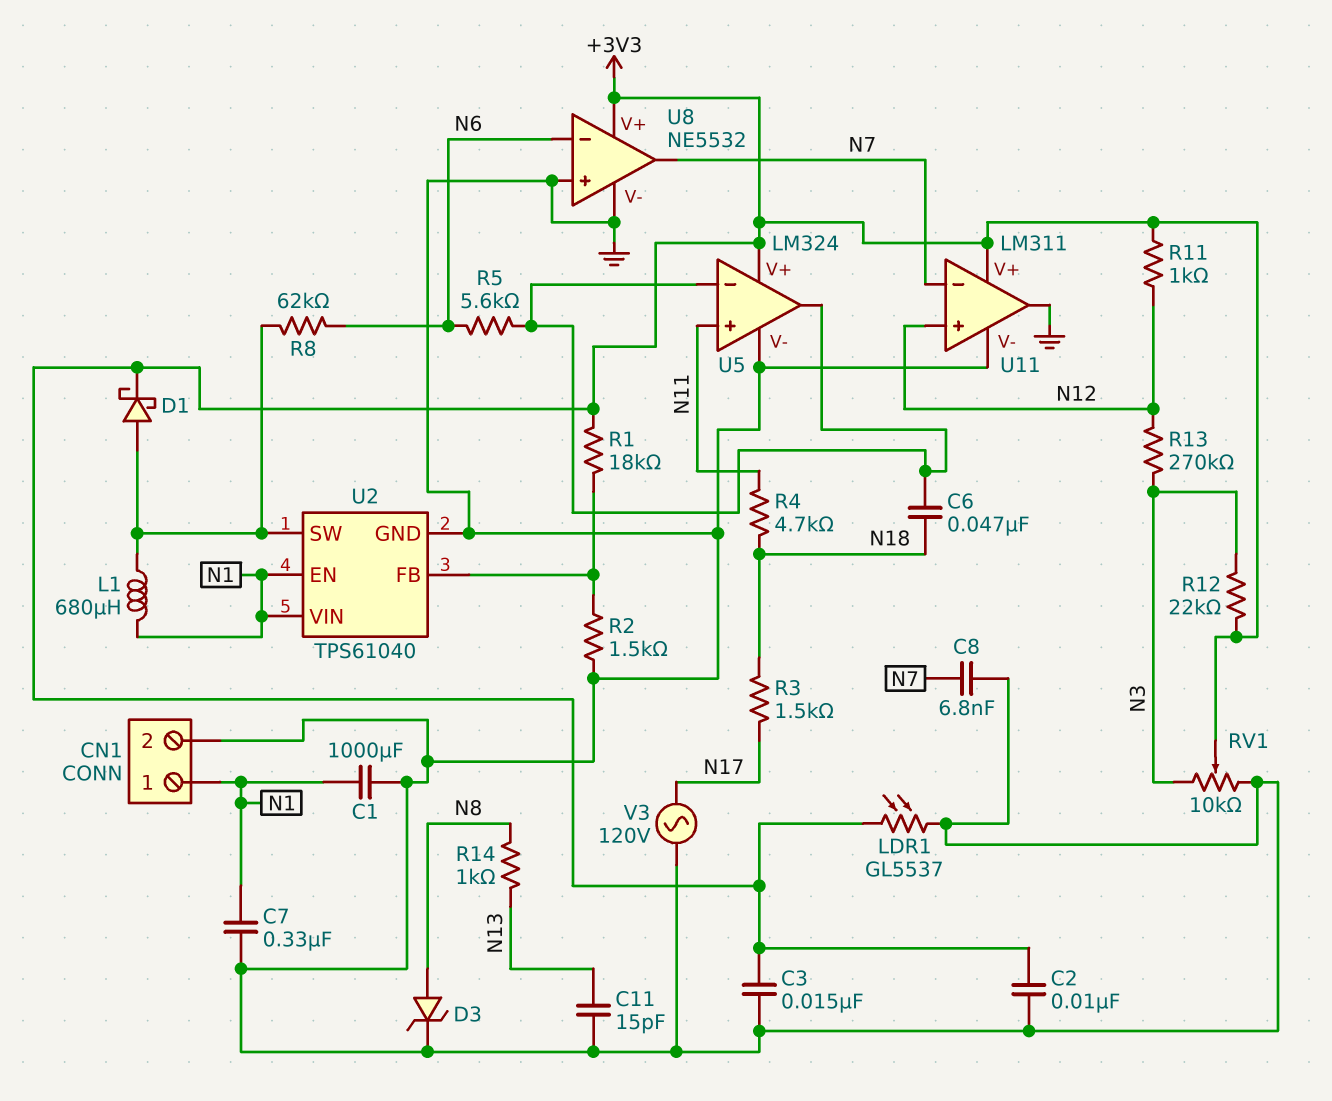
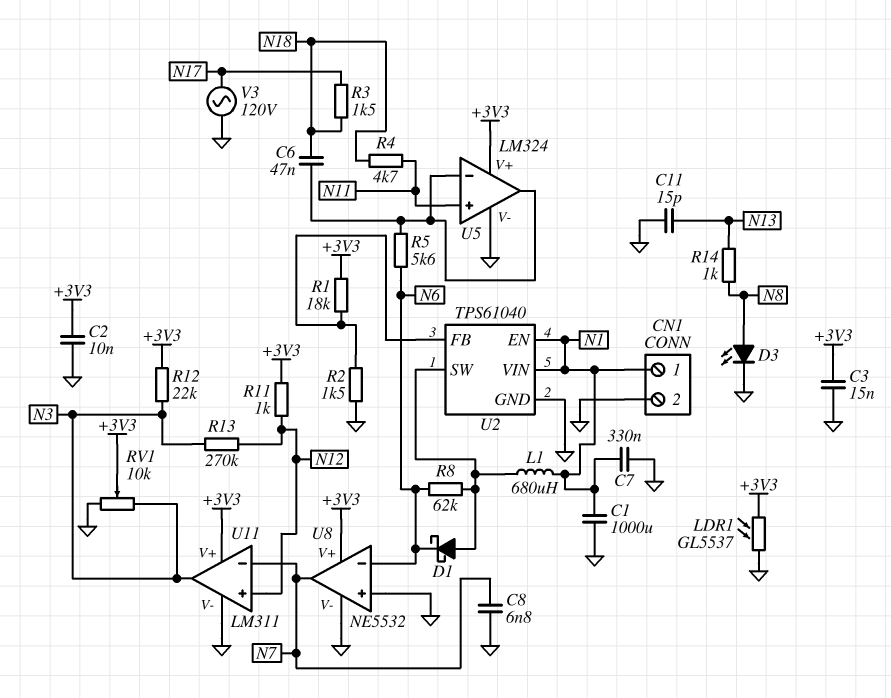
D1: schottky (A U2/SW, K +3V3) -> schottky (A U2/SW, K N6)
D3: zener (A N8, K GND) -> LED (A N8, K GND)
U11 pin out: GND -> N3

